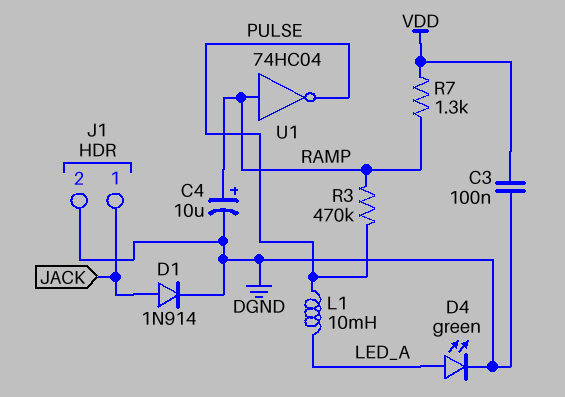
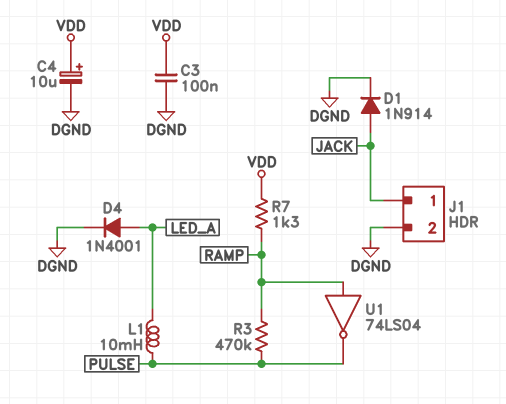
C4: 10uF (plus RAMP, minus DGND) -> 10uF (plus VDD, minus DGND)
D4: LED green (A LED_A, K DGND) -> diode 1N4001 (A LED_A, K DGND)
U1: NOT 74HC04 (in RAMP, out PULSE) -> NOT 74LS04 (in RAMP, out PULSE)

